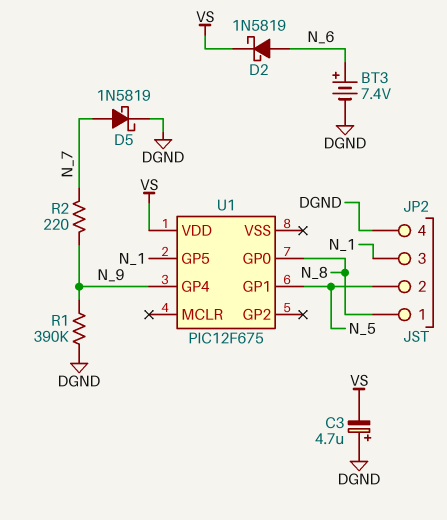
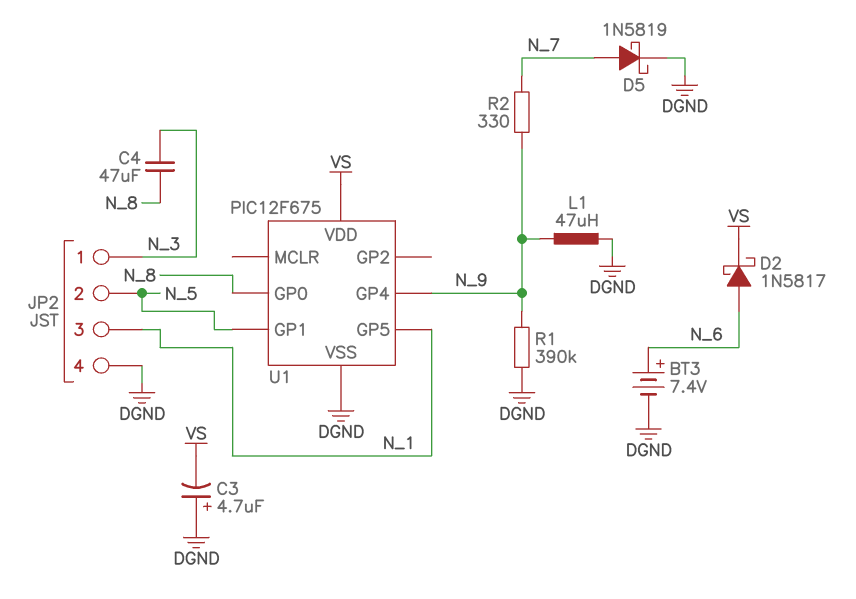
C4: none -> 47uF (N_3, N_8)
D2: schottky 1N5819 (A N_6, K VS) -> schottky 1N5817 (A N_6, K VS)
JP2 pin 1: N_8 -> N_3
L1: none -> 47uH (DGND, N_9)
R2: 220 (N_7, N_9) -> 330 (N_7, N_9)
U1 pin VSS: none -> DGND

